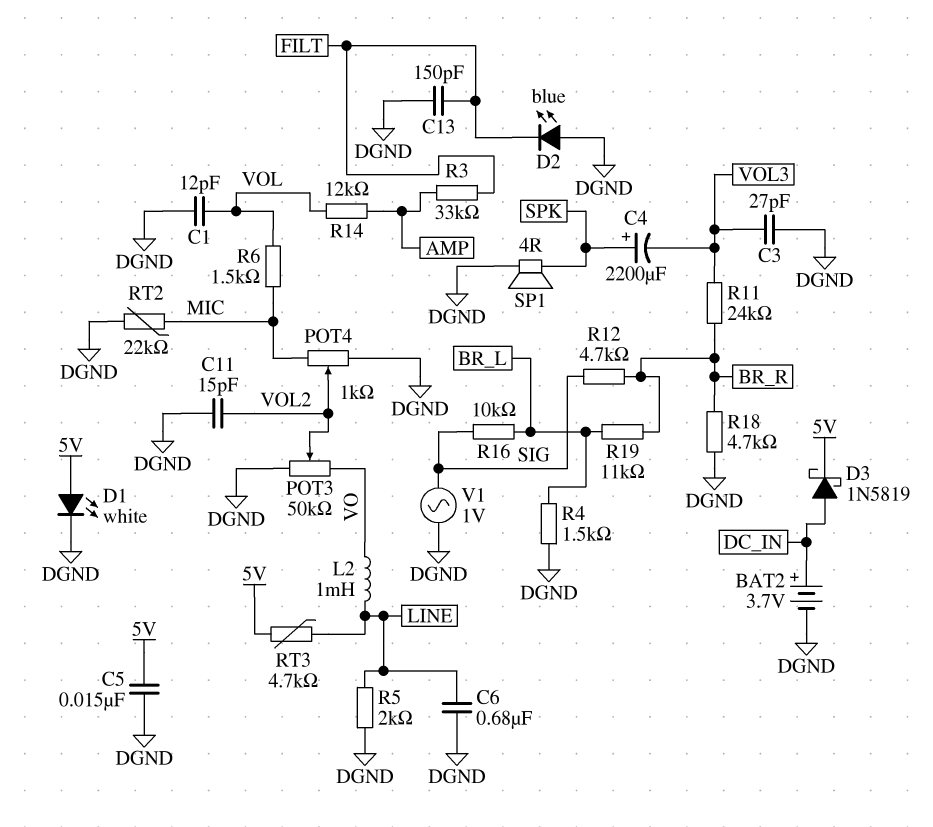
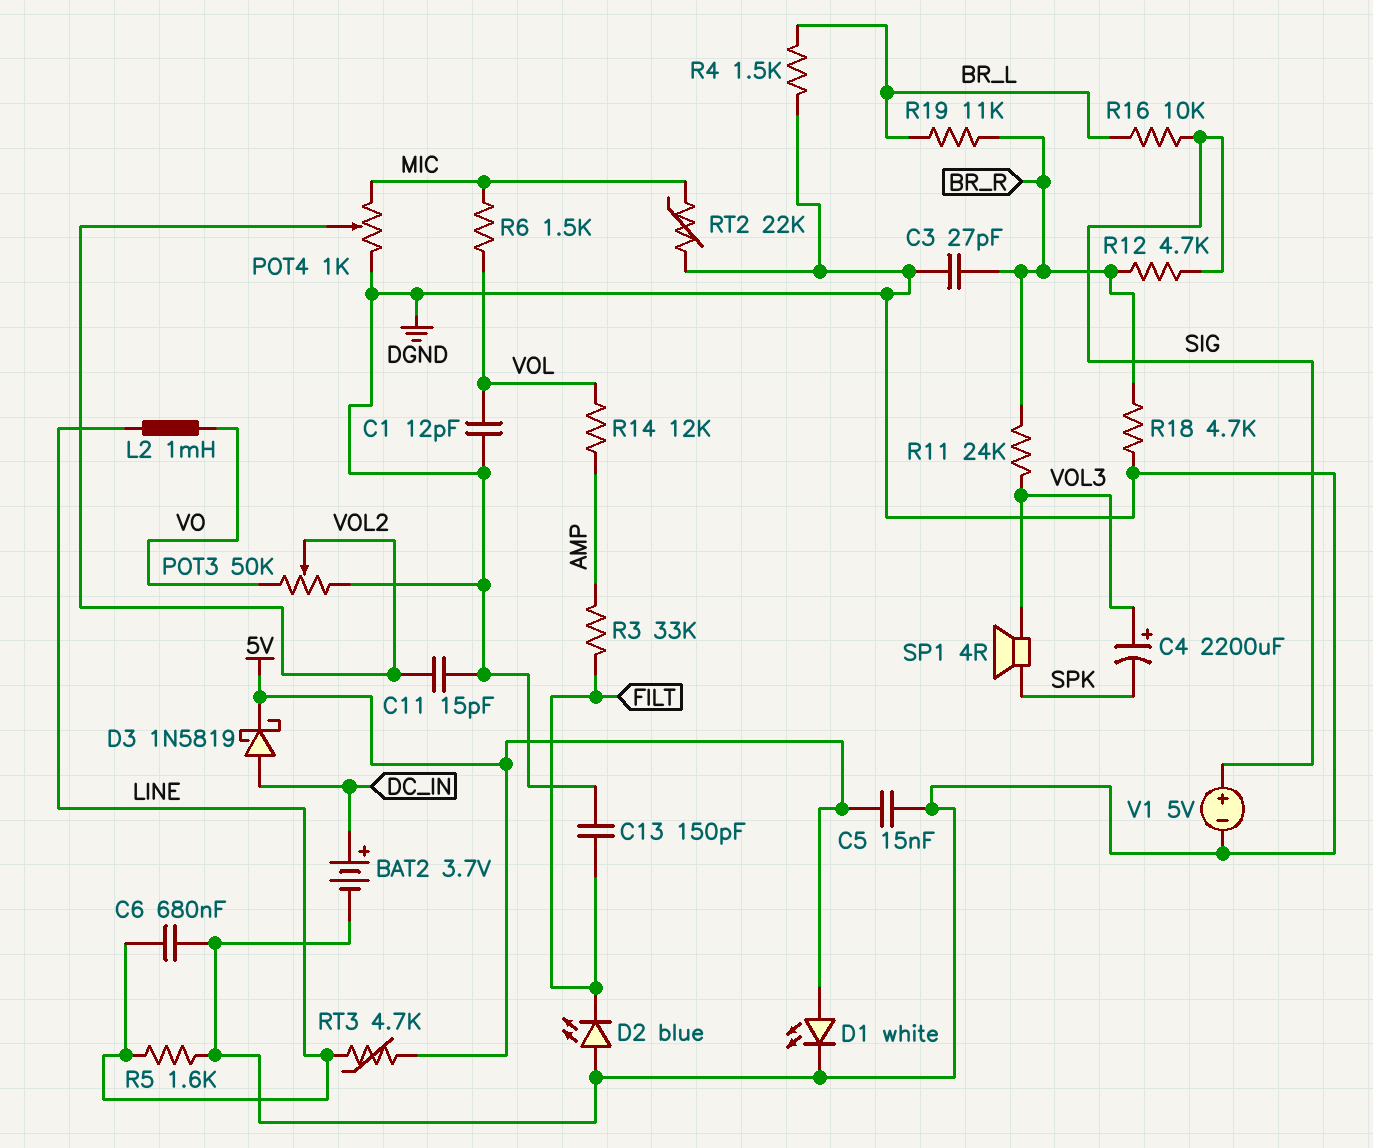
C3: 27pF (DGND, VOL3) -> 27pF (BR_R, DGND)
C4: 2200uF (plus SPK, minus VOL3) -> 2200uF (plus VOL3, minus SPK)
R5: 2k (DGND, LINE) -> 1.6k (DGND, LINE)
SP1: speaker 4R (DGND, SPK) -> speaker 4R (SPK, VOL3)
V1: AC 1V (DGND, SIG) -> 5V (plus SIG, minus DGND)

